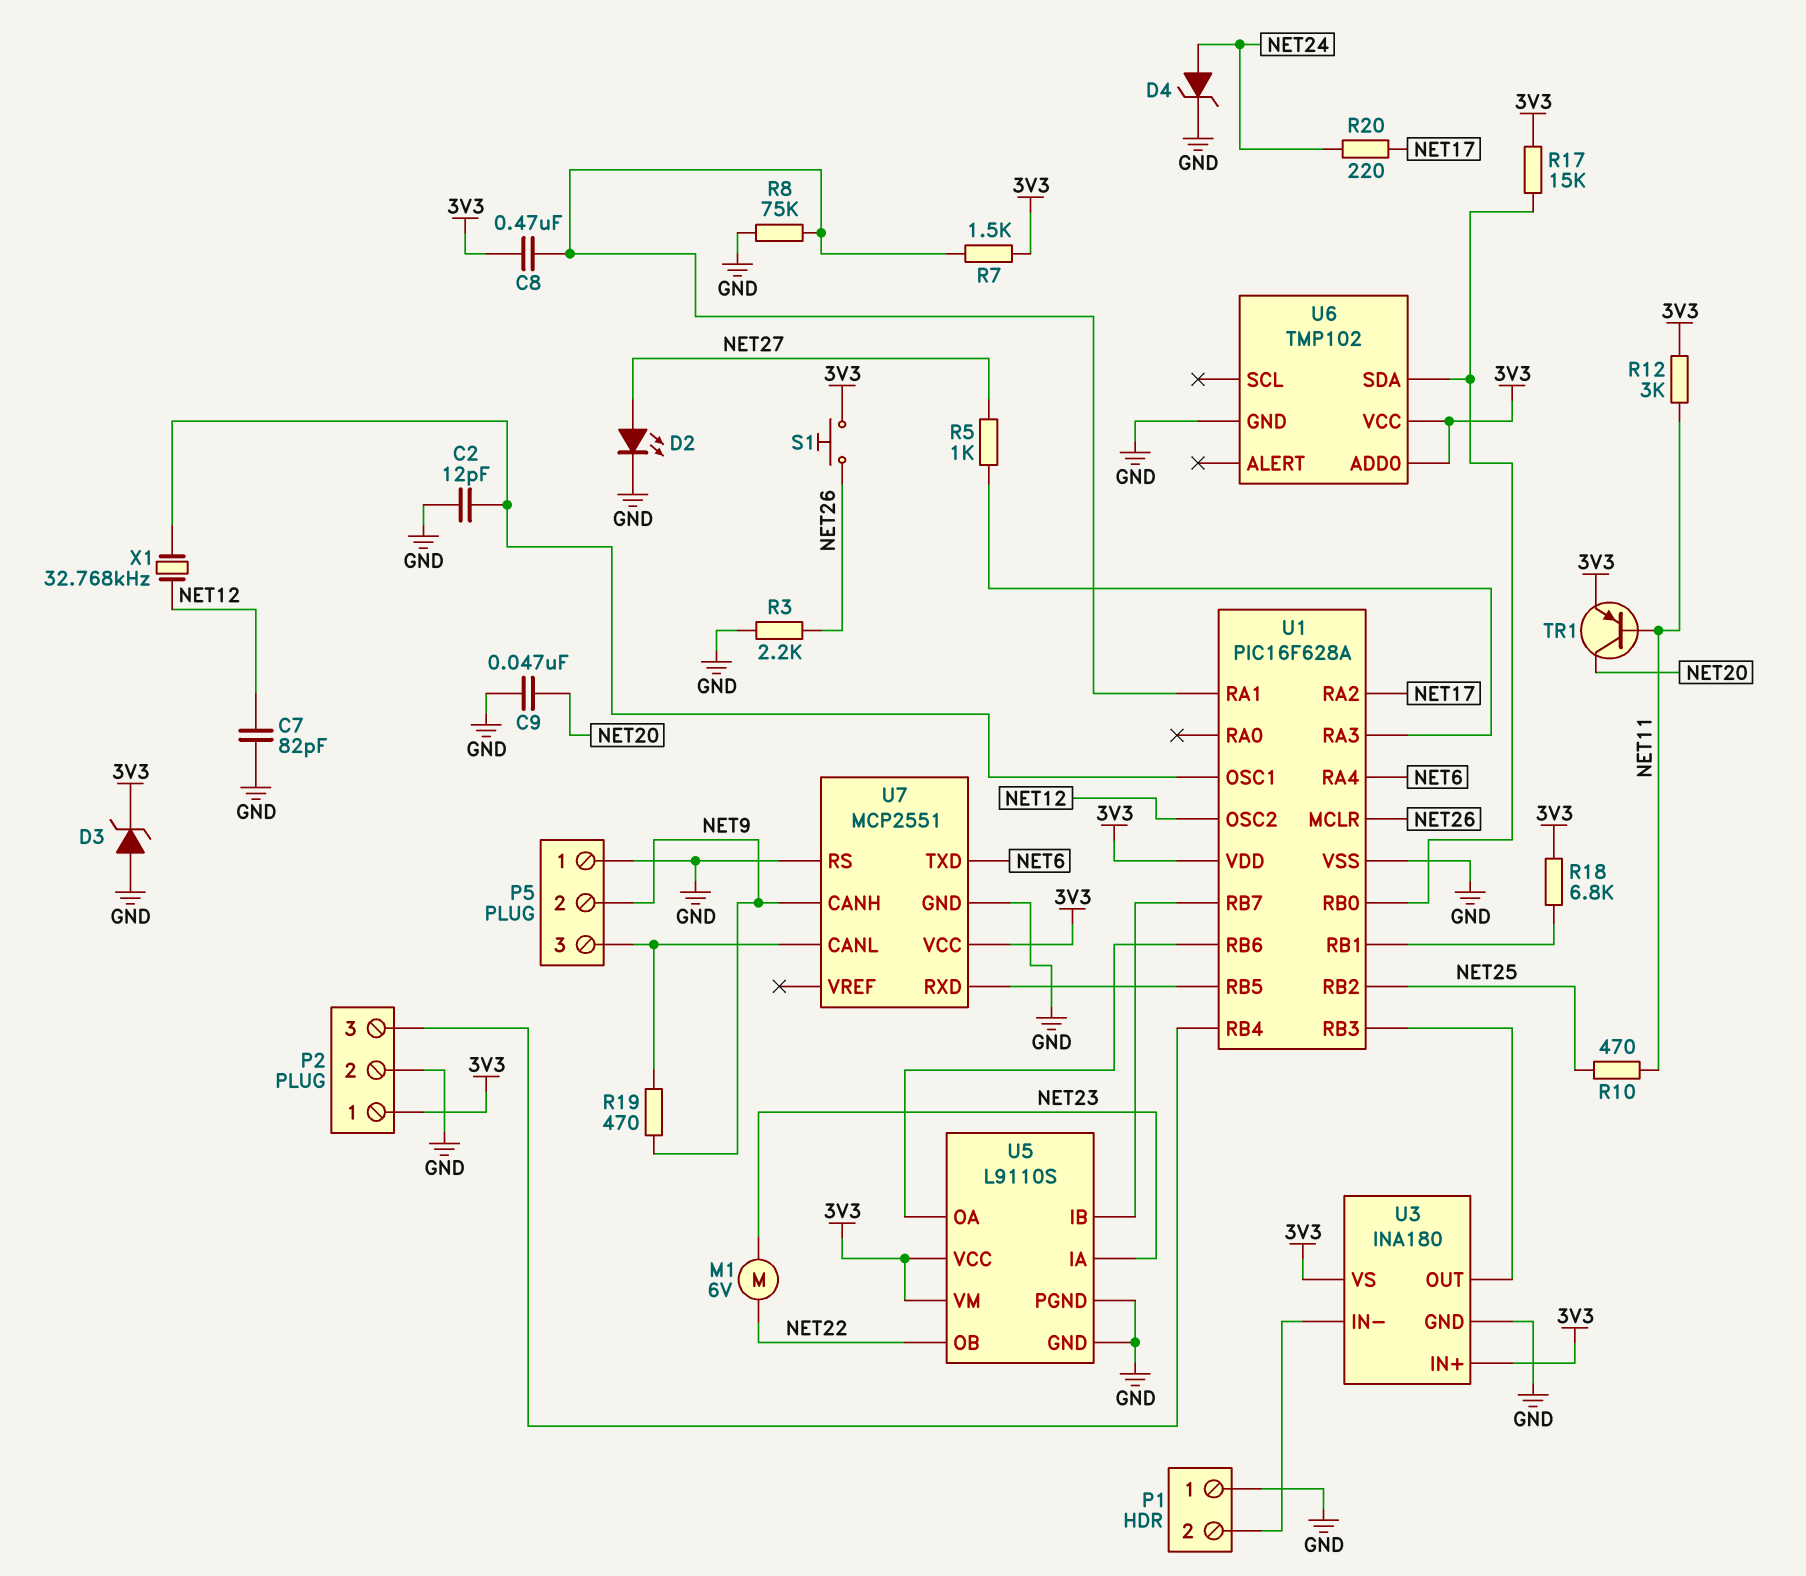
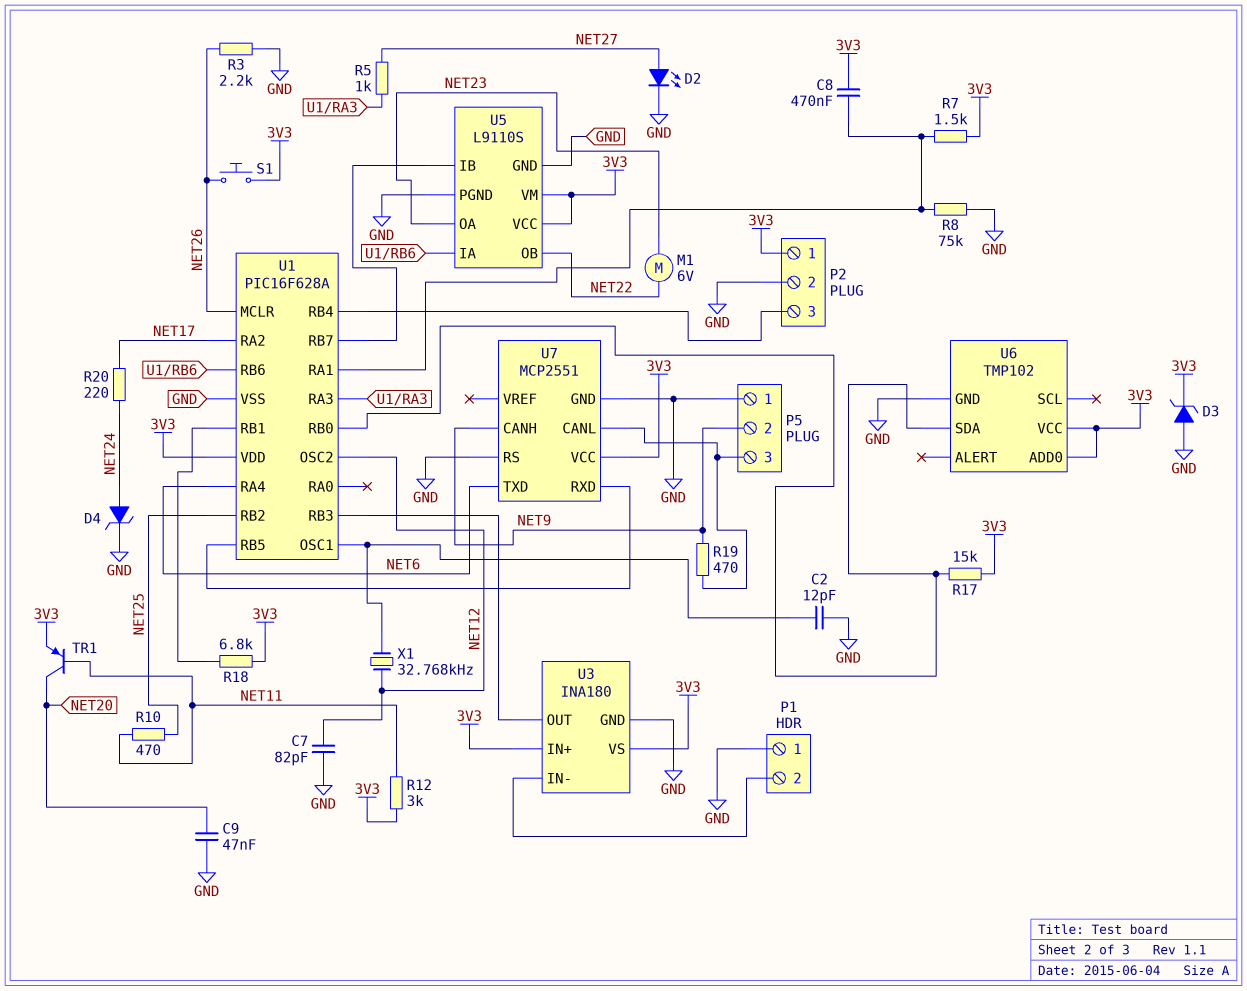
U5 pin IA: NET23 -> U1/RB6
U5 pin OA: U1/RB6 -> NET23

